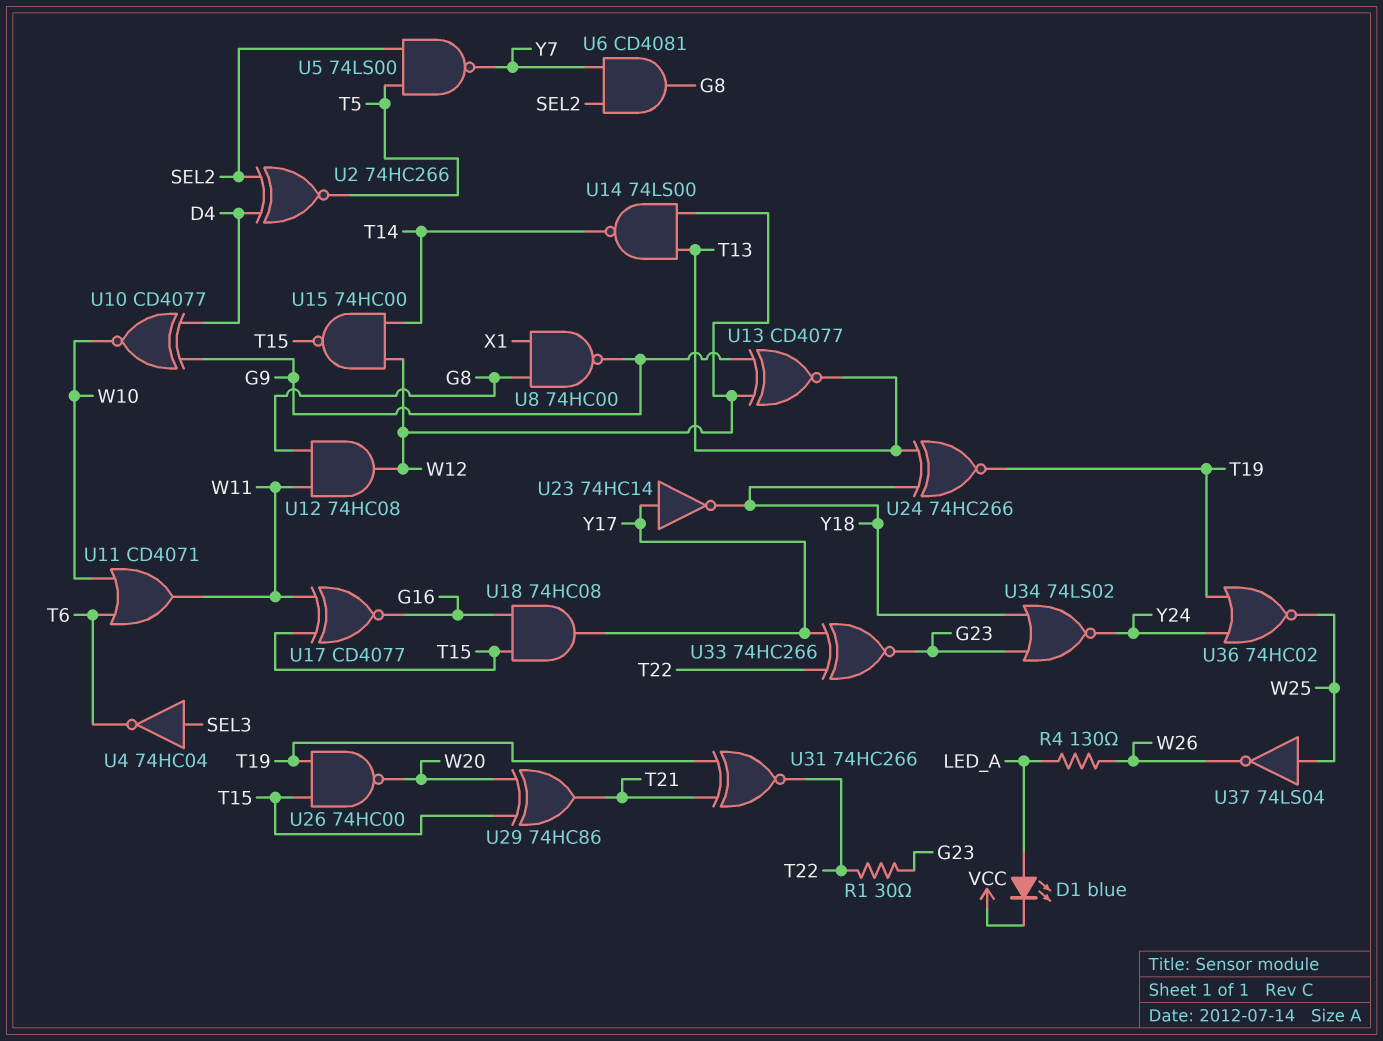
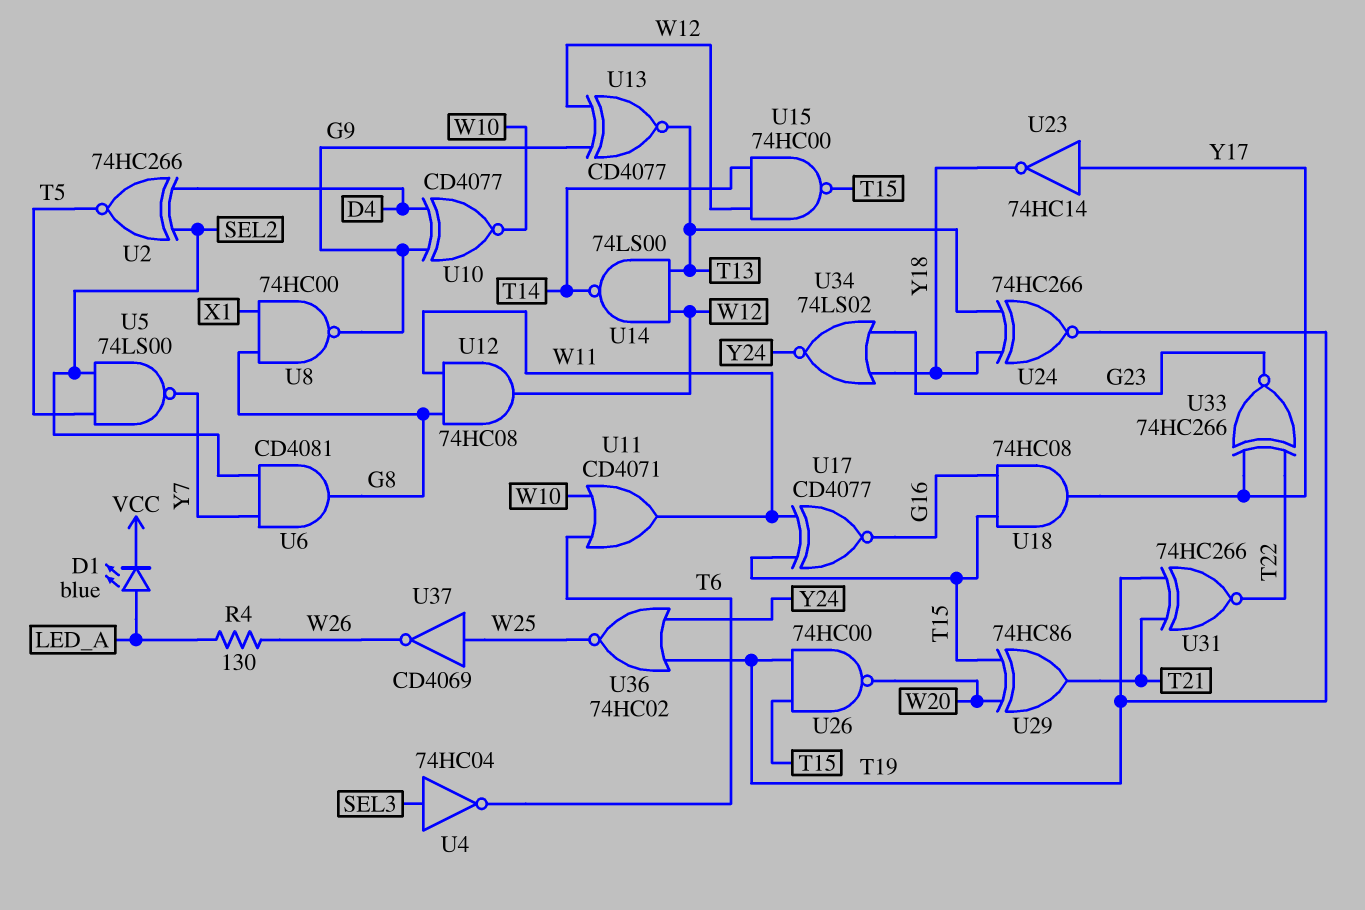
R1: 30 (G23, T22) -> none
U37: NOT 74LS04 (in W25, out W26) -> NOT CD4069 (in W25, out W26)

